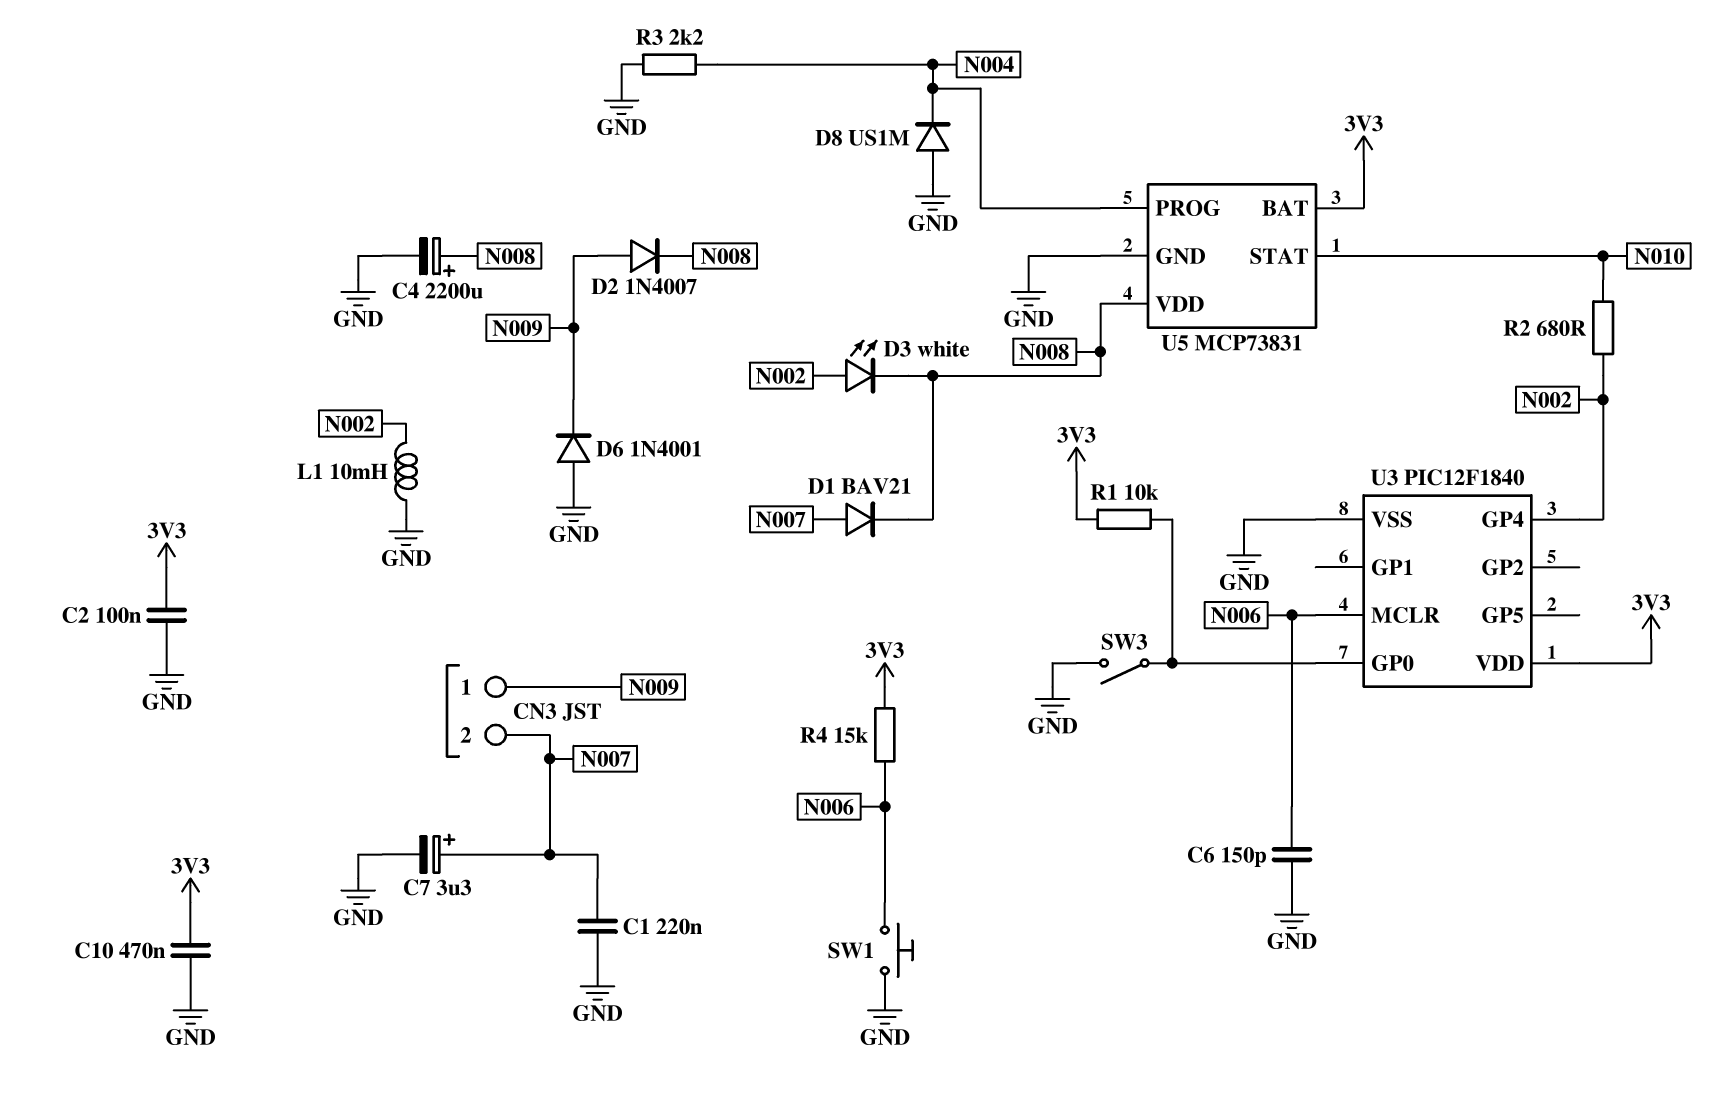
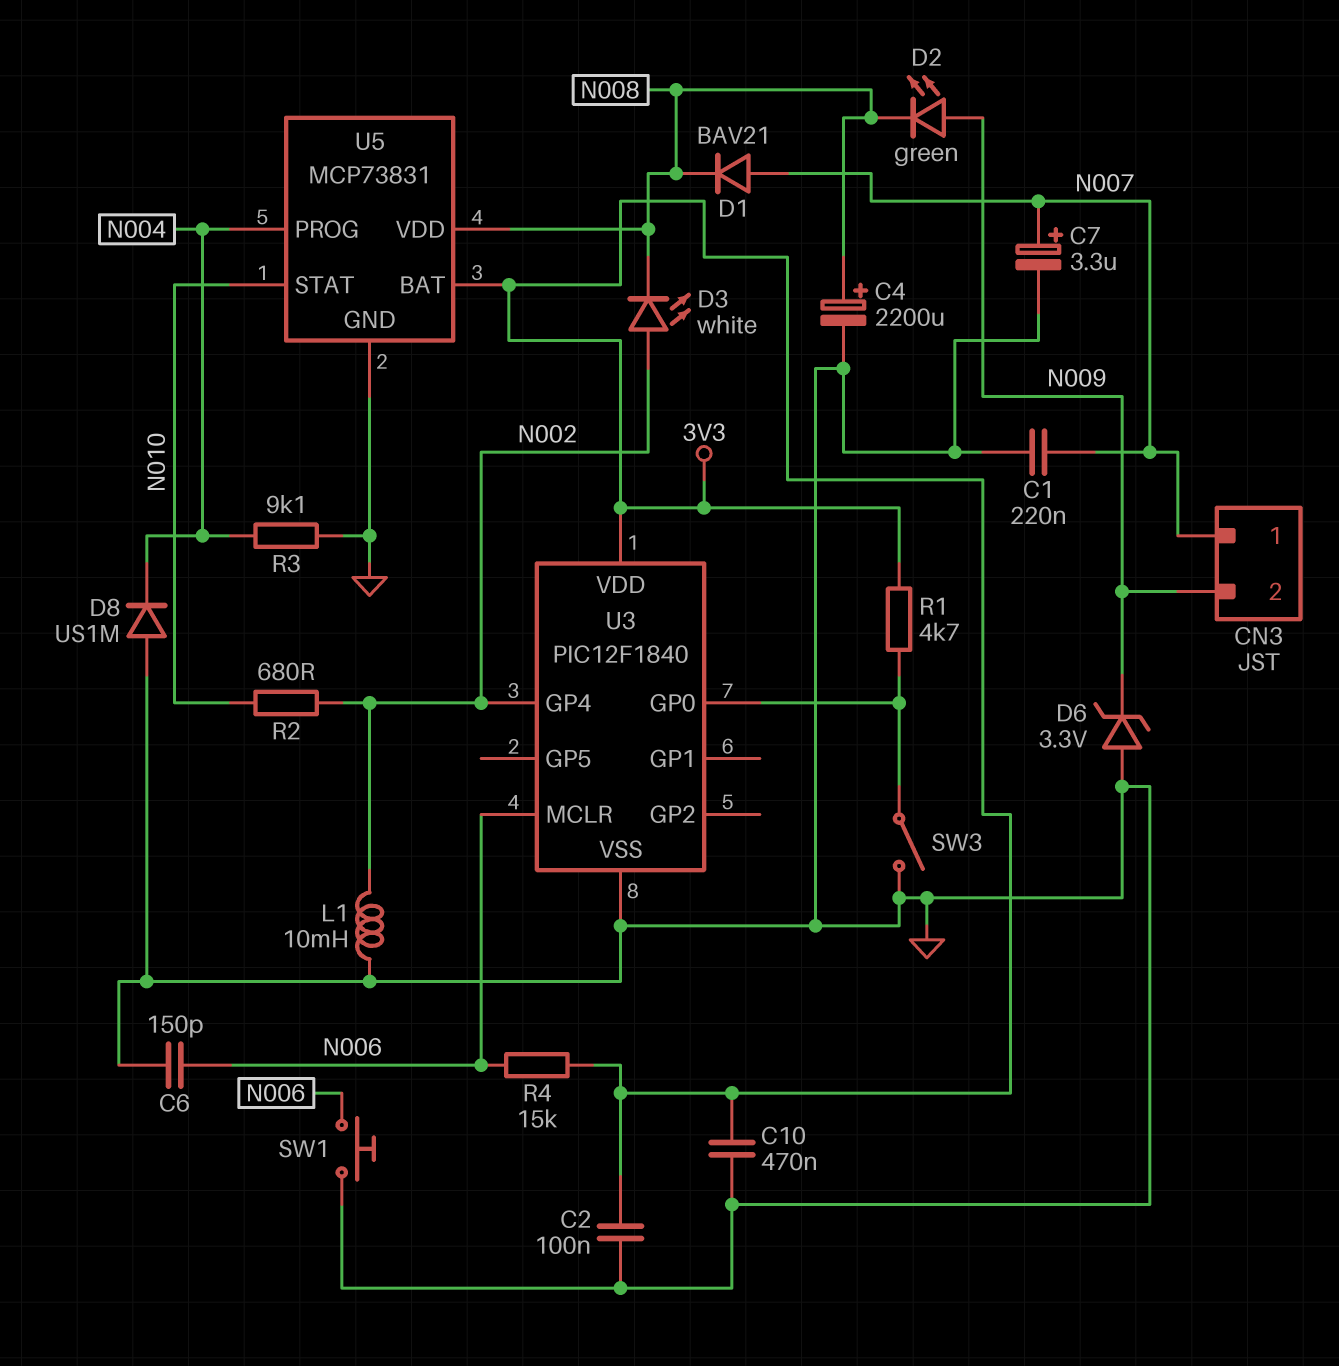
CN3 pin 1: N009 -> N007
CN3 pin 2: N007 -> N009
D2: diode 1N4007 (A N009, K N008) -> LED green (A N009, K N008)
D6: diode 1N4001 (A GND, K N009) -> zener 3.3V (A GND, K N009)
R1: 10k (3V3, U3/GP0) -> 4.7k (3V3, U3/GP0)
R3: 2.2k (GND, N004) -> 9.1k (GND, N004)

